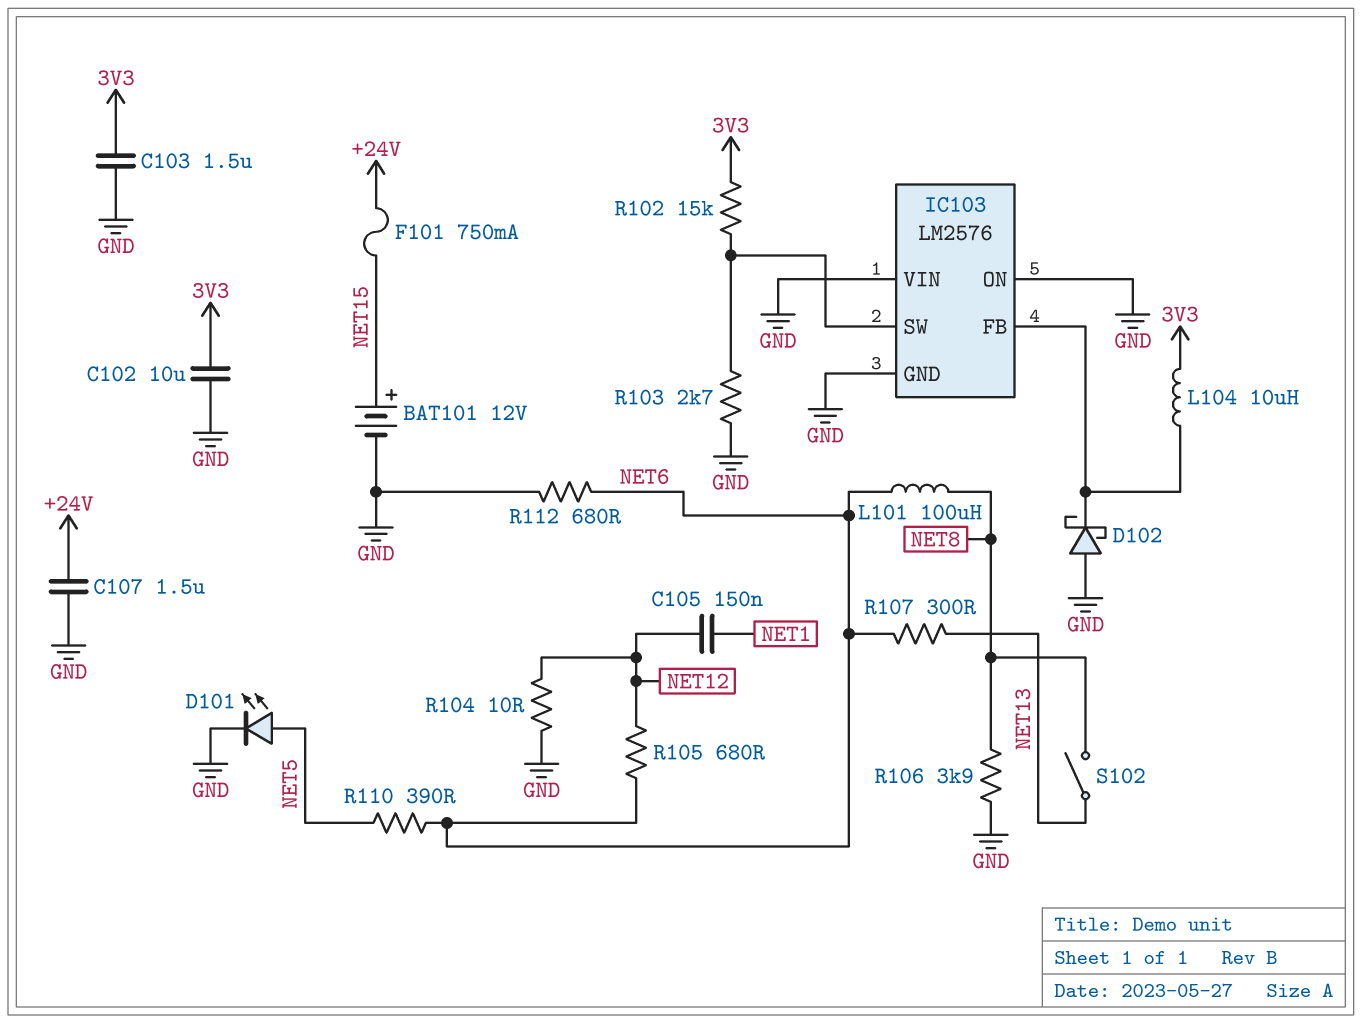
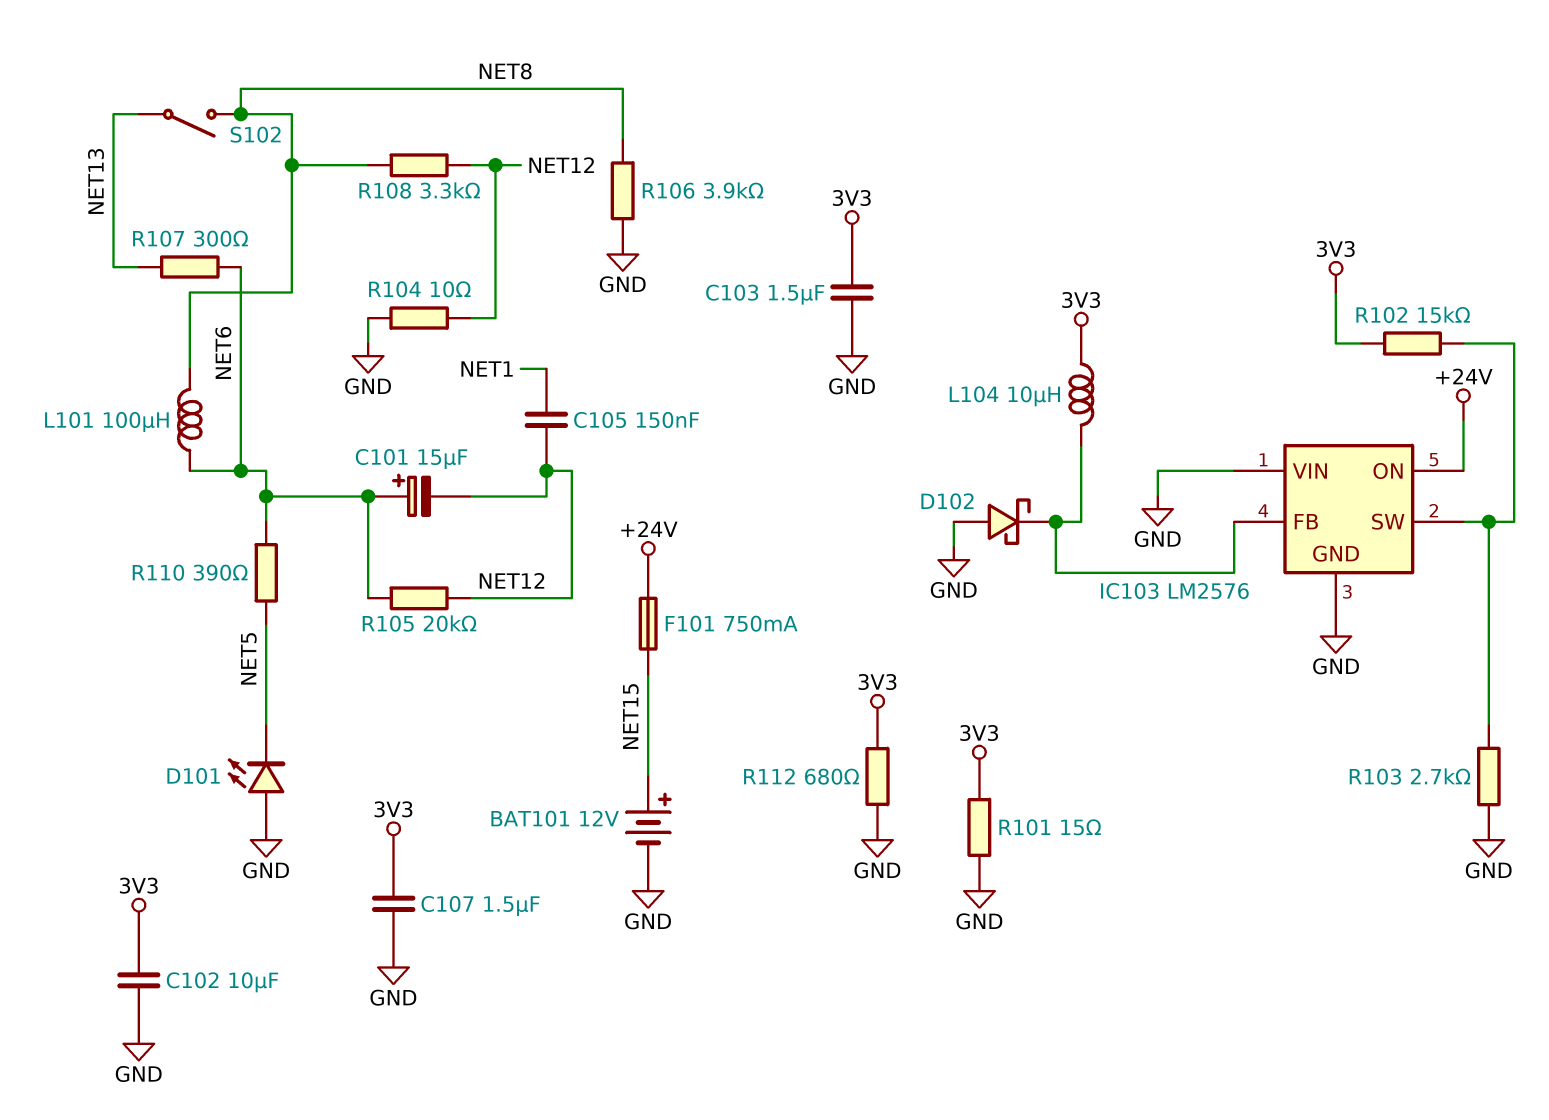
C101: none -> 15uF (plus NET6, minus NET12)
C107: 1.5uF (+24V, GND) -> 1.5uF (3V3, GND)
D101: LED (A NET5, K GND) -> LED (A GND, K NET5)
IC103 pin ON: GND -> +24V
R101: none -> 15 (3V3, GND)
R105: 680 (NET6, NET12) -> 20k (NET6, NET12)
R108: none -> 3.3k (NET8, NET12)
R112: 680 (GND, NET6) -> 680 (3V3, GND)

